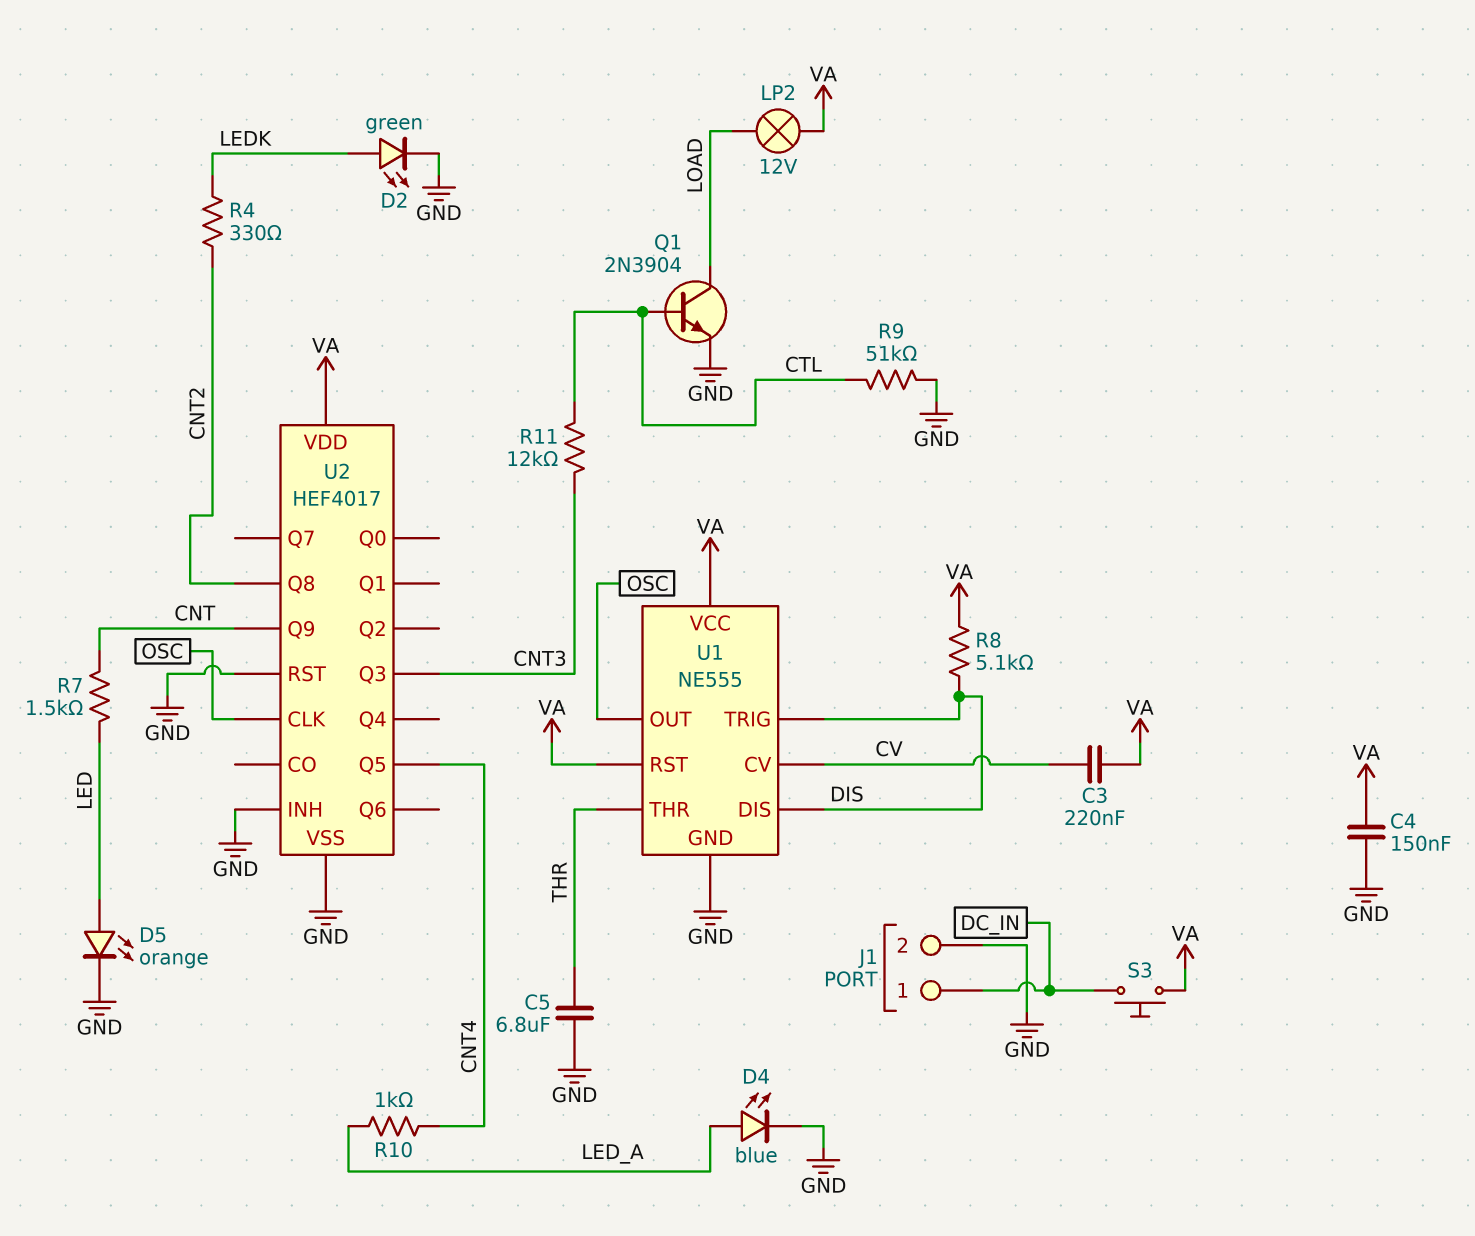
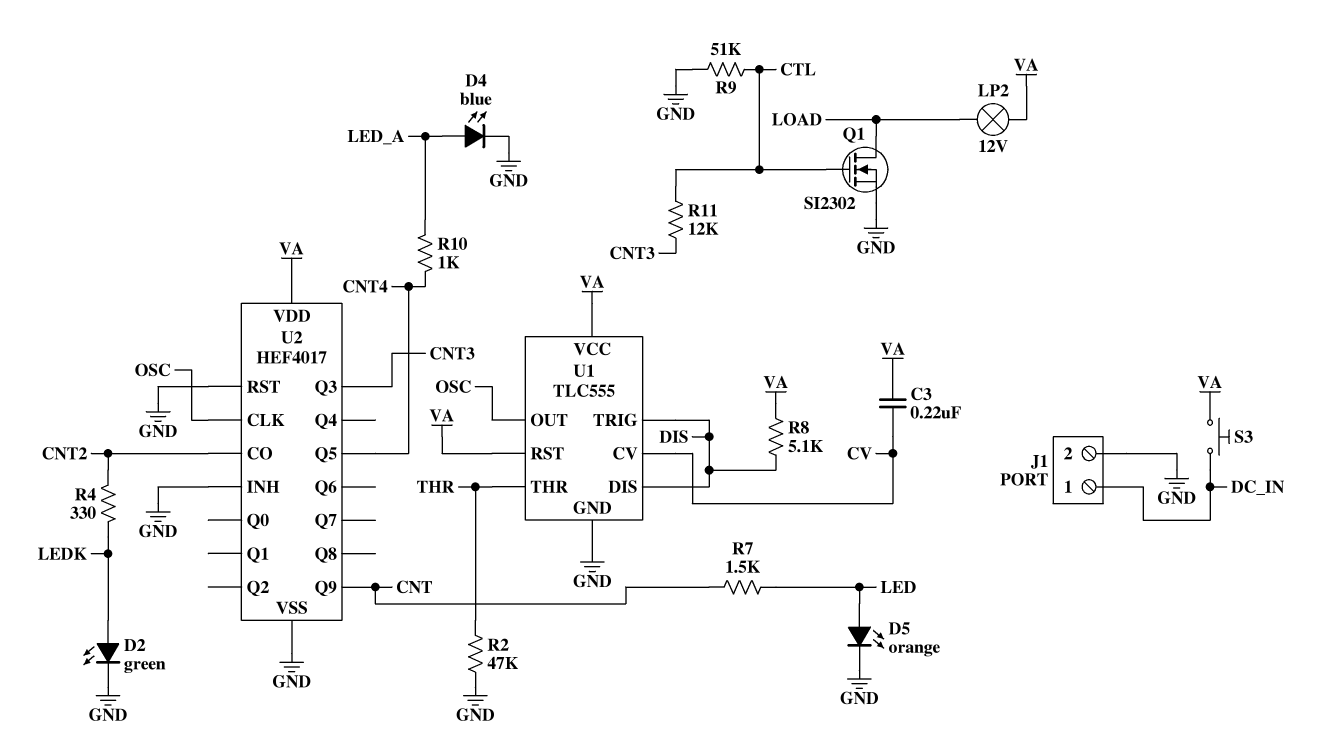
C4: 150nF (GND, VA) -> none
C5: 6.8uF (GND, THR) -> none
Q1: NPN 2N3904 (B CTL, C LOAD, E GND) -> NMOS SI2302 (G CTL, D LOAD, S GND)
R2: none -> 47k (GND, THR)
U1: NE555 -> TLC555
U2 pin CO: none -> CNT2
U2 pin Q8: CNT2 -> none

